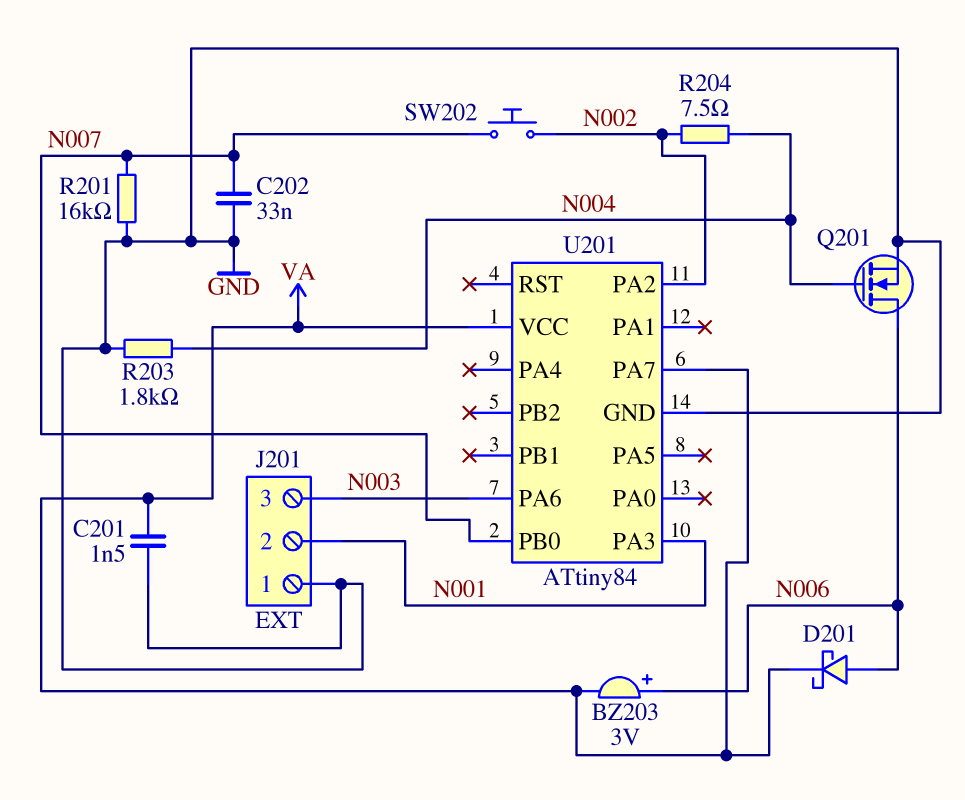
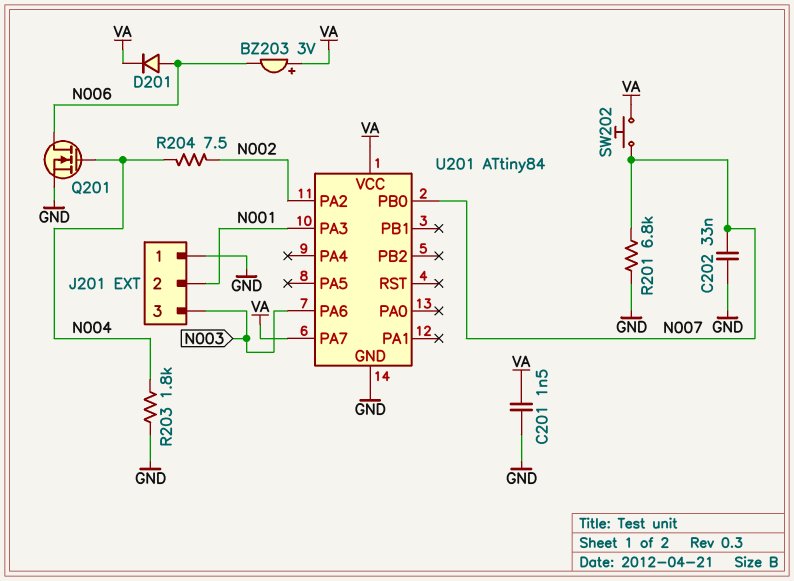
BZ203: buzzer 3V (plus N006, minus VA) -> buzzer 3V (plus VA, minus N006)
D201: schottky (A N006, K VA) -> diode (A N006, K VA)
R201: 16k (GND, N007) -> 6.8k (GND, N007)
SW202: button (N002, N007) -> button (N007, VA)

